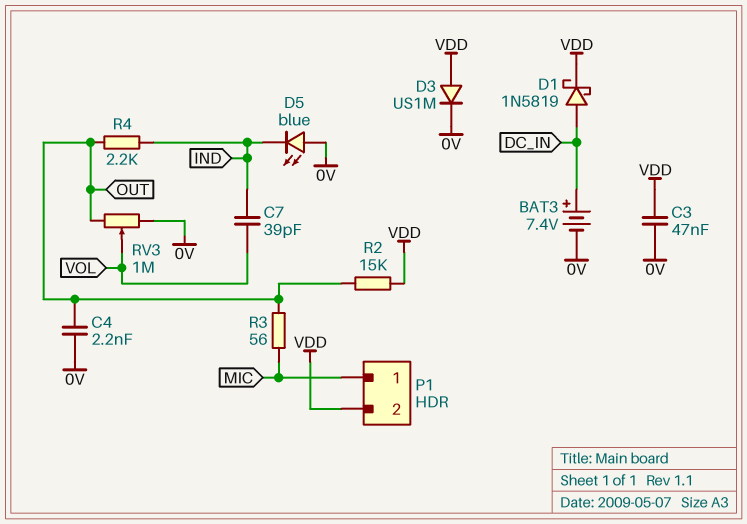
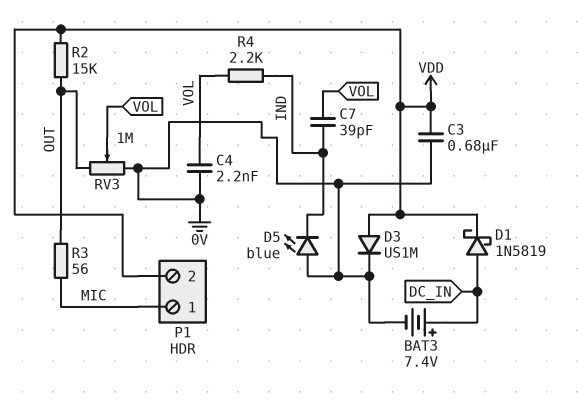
C3: 47nF (0V, VDD) -> 680nF (0V, VDD)
C4: 2.2nF (0V, OUT) -> 2.2nF (0V, VOL)
R4: 2.2k (IND, OUT) -> 2.2k (IND, VOL)

